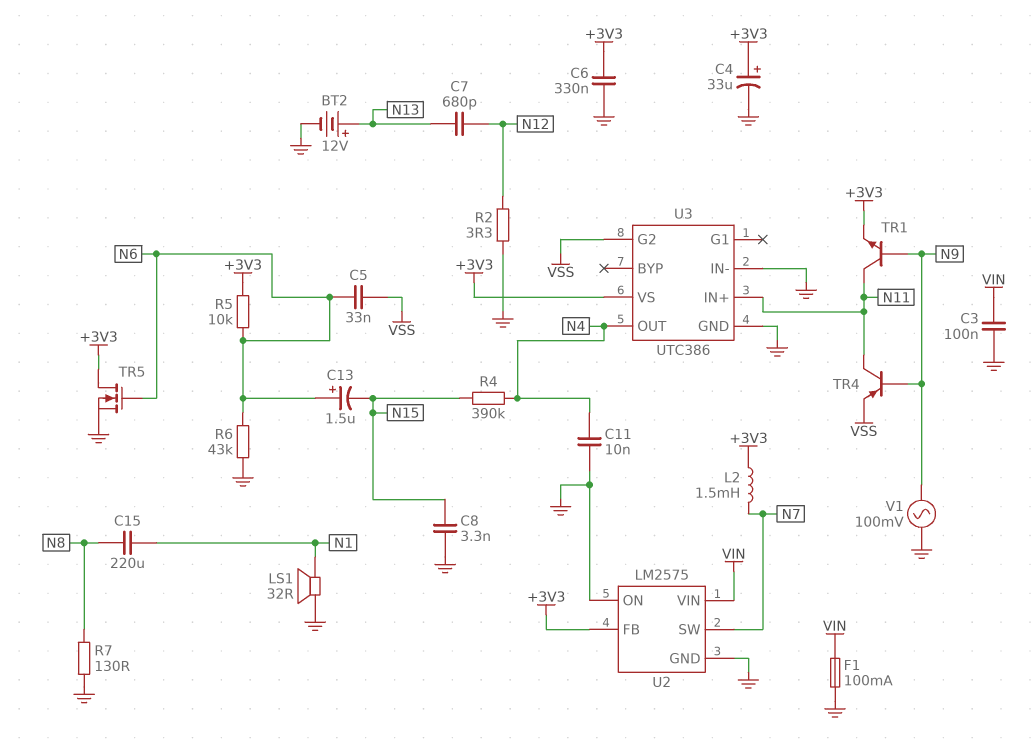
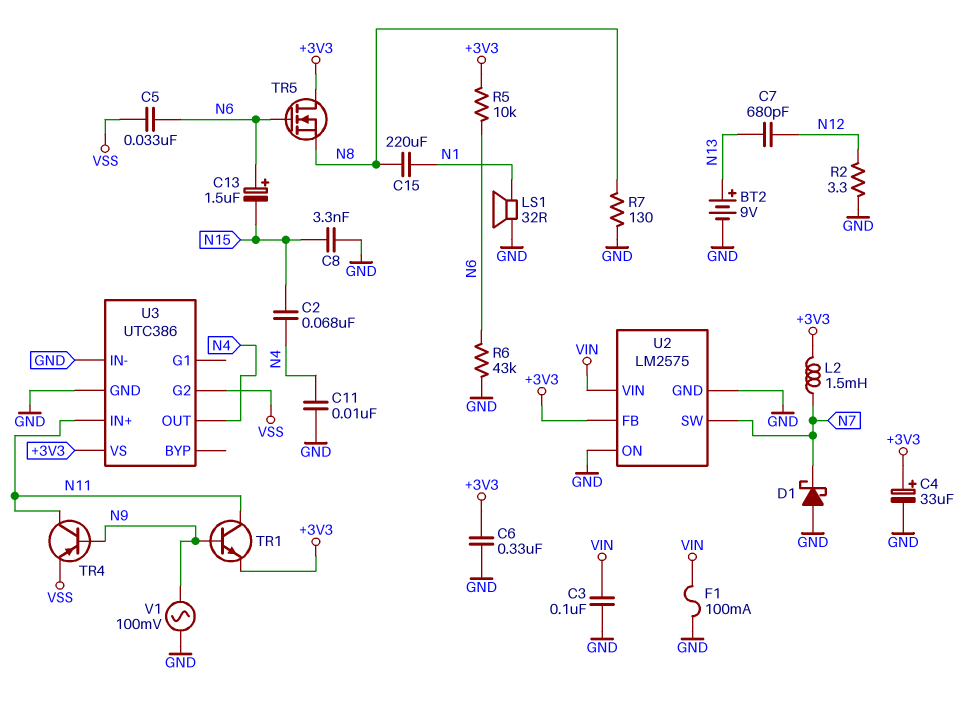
BT2: 12V (plus N13, minus GND) -> 9V (plus N13, minus GND)
C2: none -> 68nF (N4, N15)
D1: none -> schottky (A GND, K N7)
R4: 390k (N4, N15) -> none
TR5: NMOS (G N6, D +3V3, S GND) -> NMOS (G N6, D +3V3, S N8)

